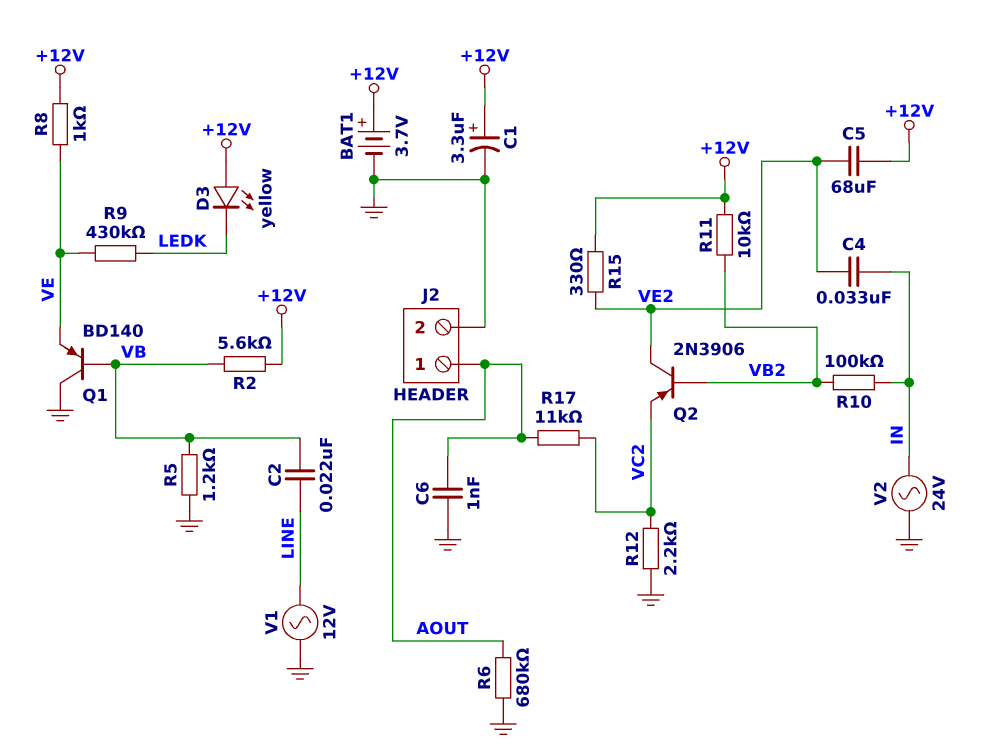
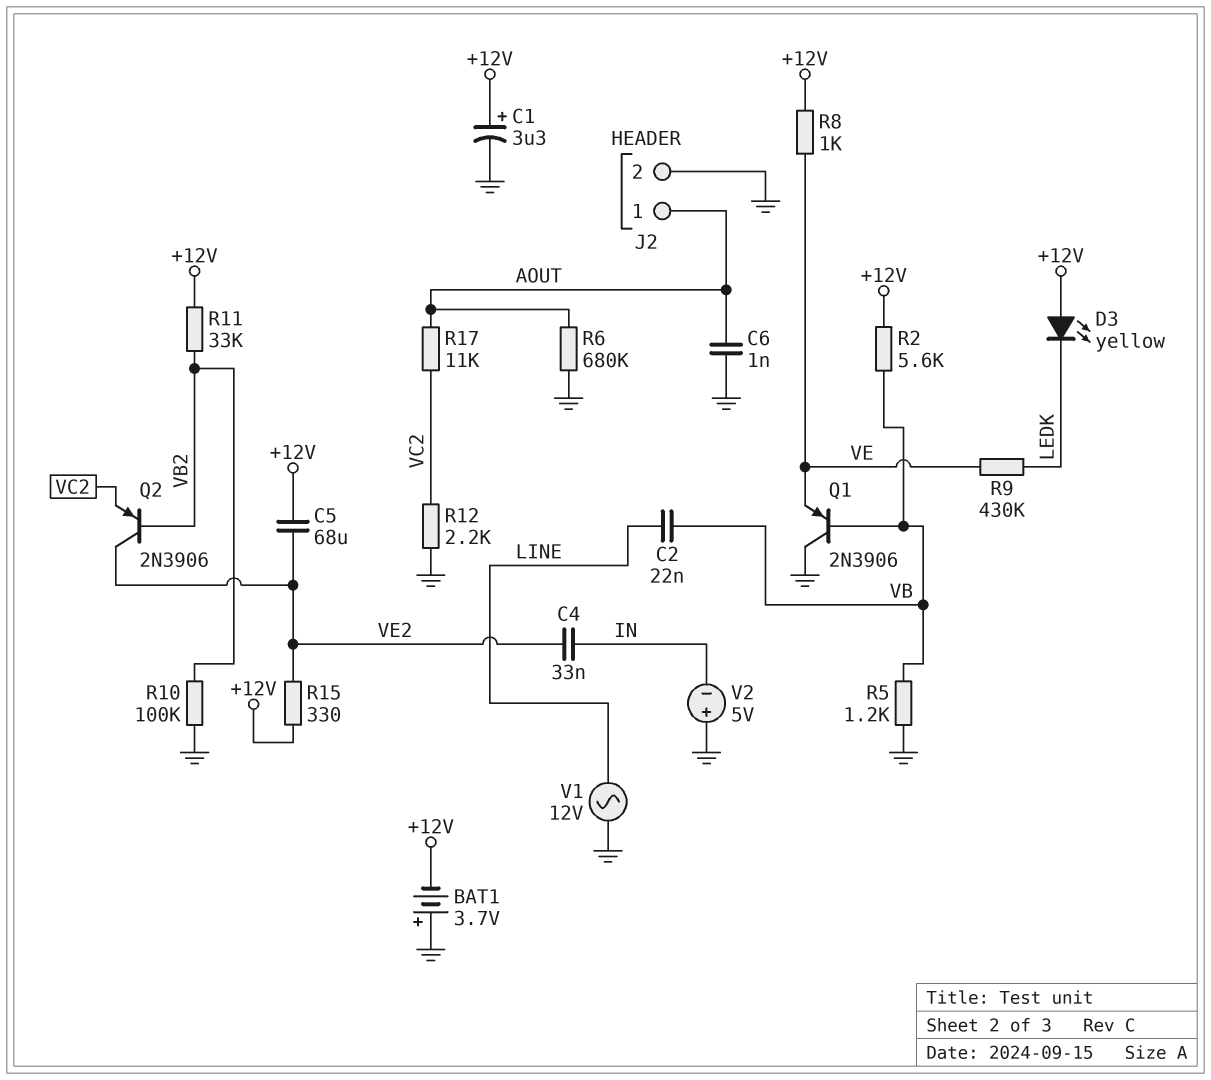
BAT1: 3.7V (plus +12V, minus GND) -> 3.7V (plus GND, minus +12V)
Q1: PNP BD140 (B VB, C GND, E VE) -> PNP 2N3906 (B VB, C GND, E VE)
R10: 100k (IN, VB2) -> 100k (GND, VB2)
R11: 10k (+12V, VB2) -> 33k (+12V, VB2)
V2: AC 24V (GND, IN) -> 5V (plus GND, minus IN)

